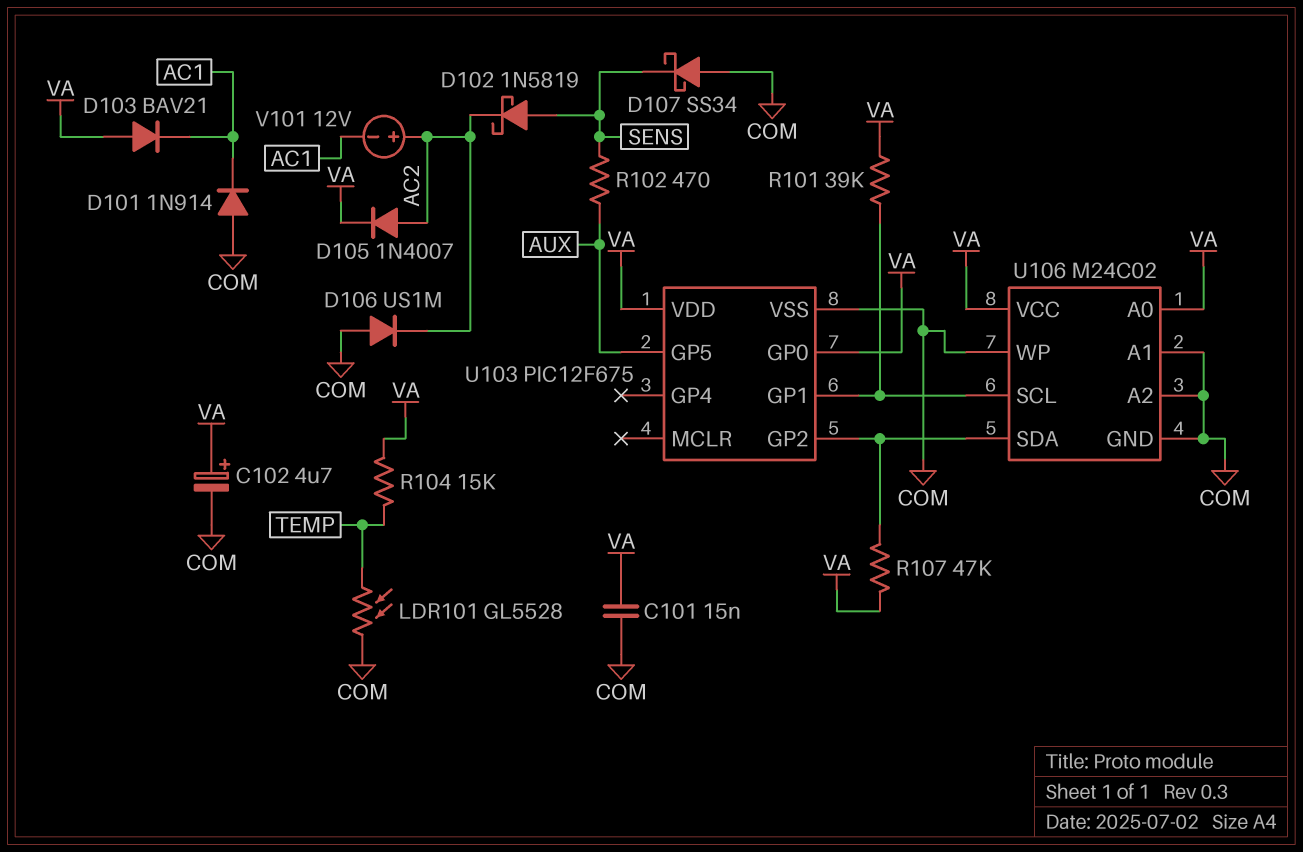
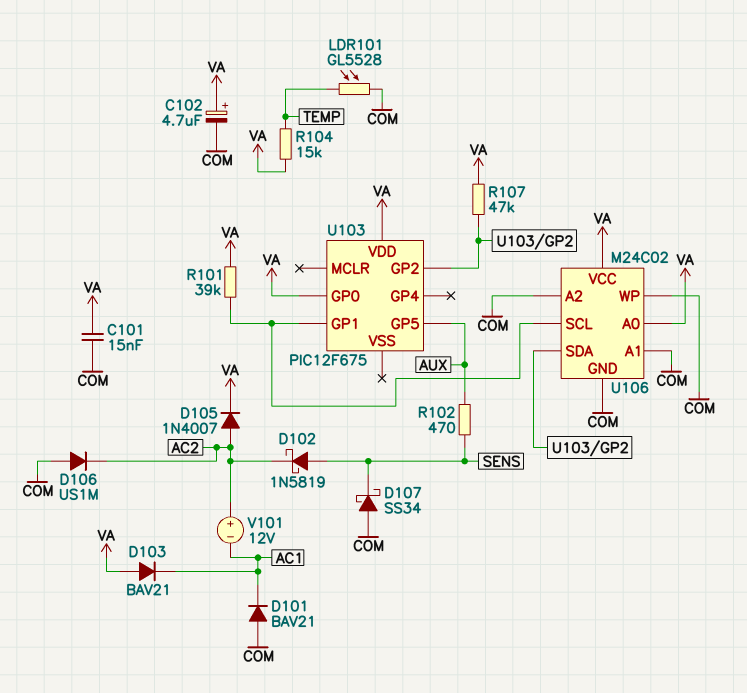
D101: diode 1N914 (A COM, K AC1) -> diode BAV21 (A COM, K AC1)
U103 pin VSS: COM -> none

